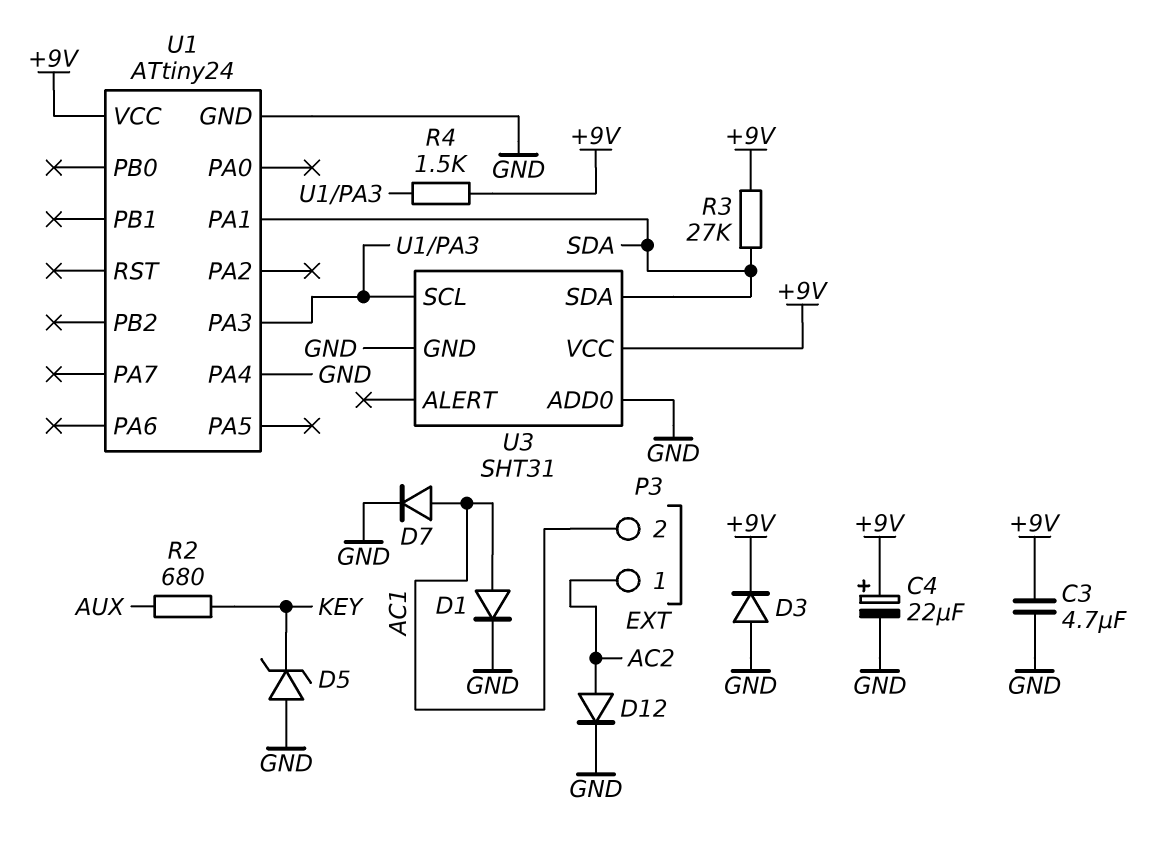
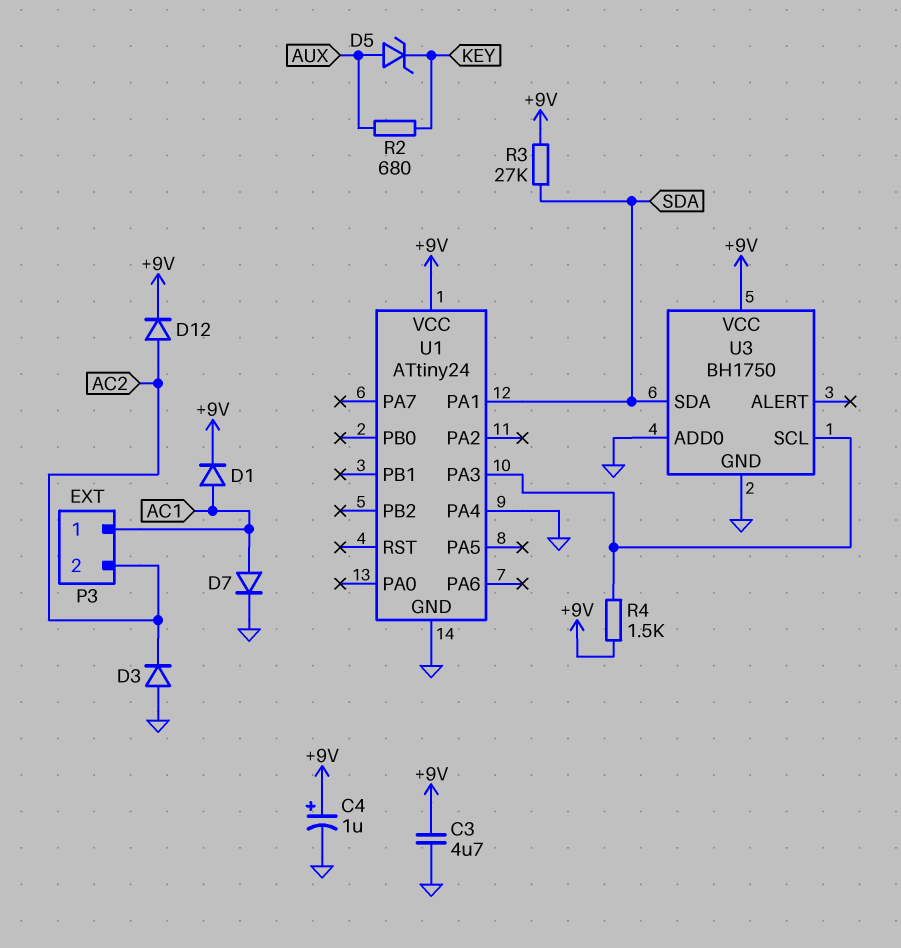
C4: 22uF (plus +9V, minus GND) -> 1uF (plus +9V, minus GND)
D1: diode (A AC1, K GND) -> diode (A AC1, K +9V)
D3: diode (A GND, K +9V) -> diode (A GND, K AC2)
D5: zener (A GND, K KEY) -> zener (A AUX, K KEY)
D12: diode (A AC2, K GND) -> diode (A AC2, K +9V)
P3 pin 1: AC2 -> AC1
P3 pin 2: AC1 -> AC2
U3: SHT31 -> BH1750

